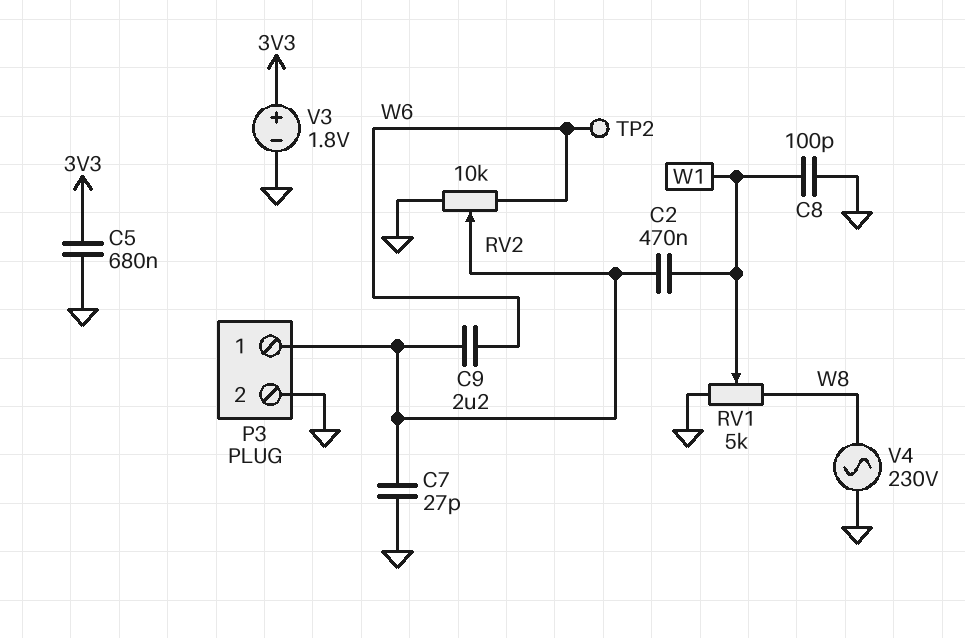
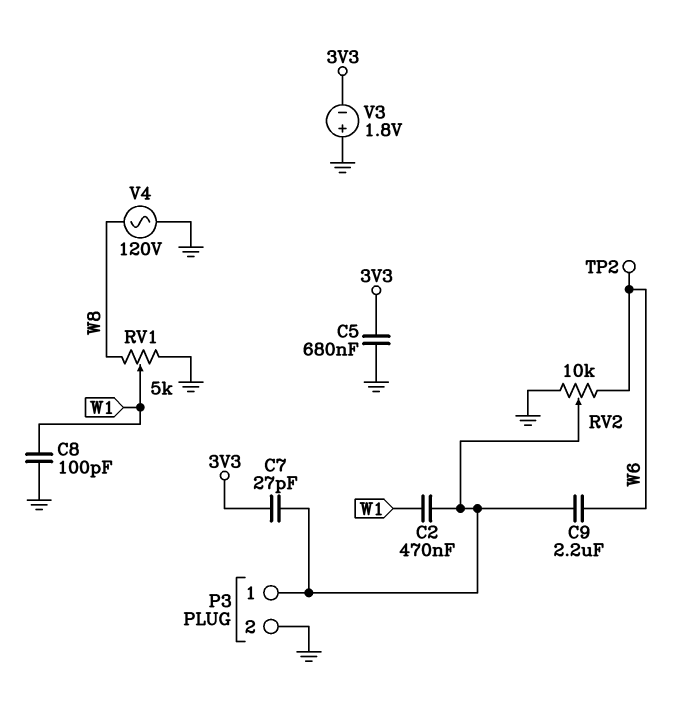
C7: 27pF (GND, P3/1) -> 27pF (3V3, P3/1)
V3: 1.8V (plus 3V3, minus GND) -> 1.8V (plus GND, minus 3V3)
V4: AC 230V (GND, W8) -> AC 120V (GND, W8)

